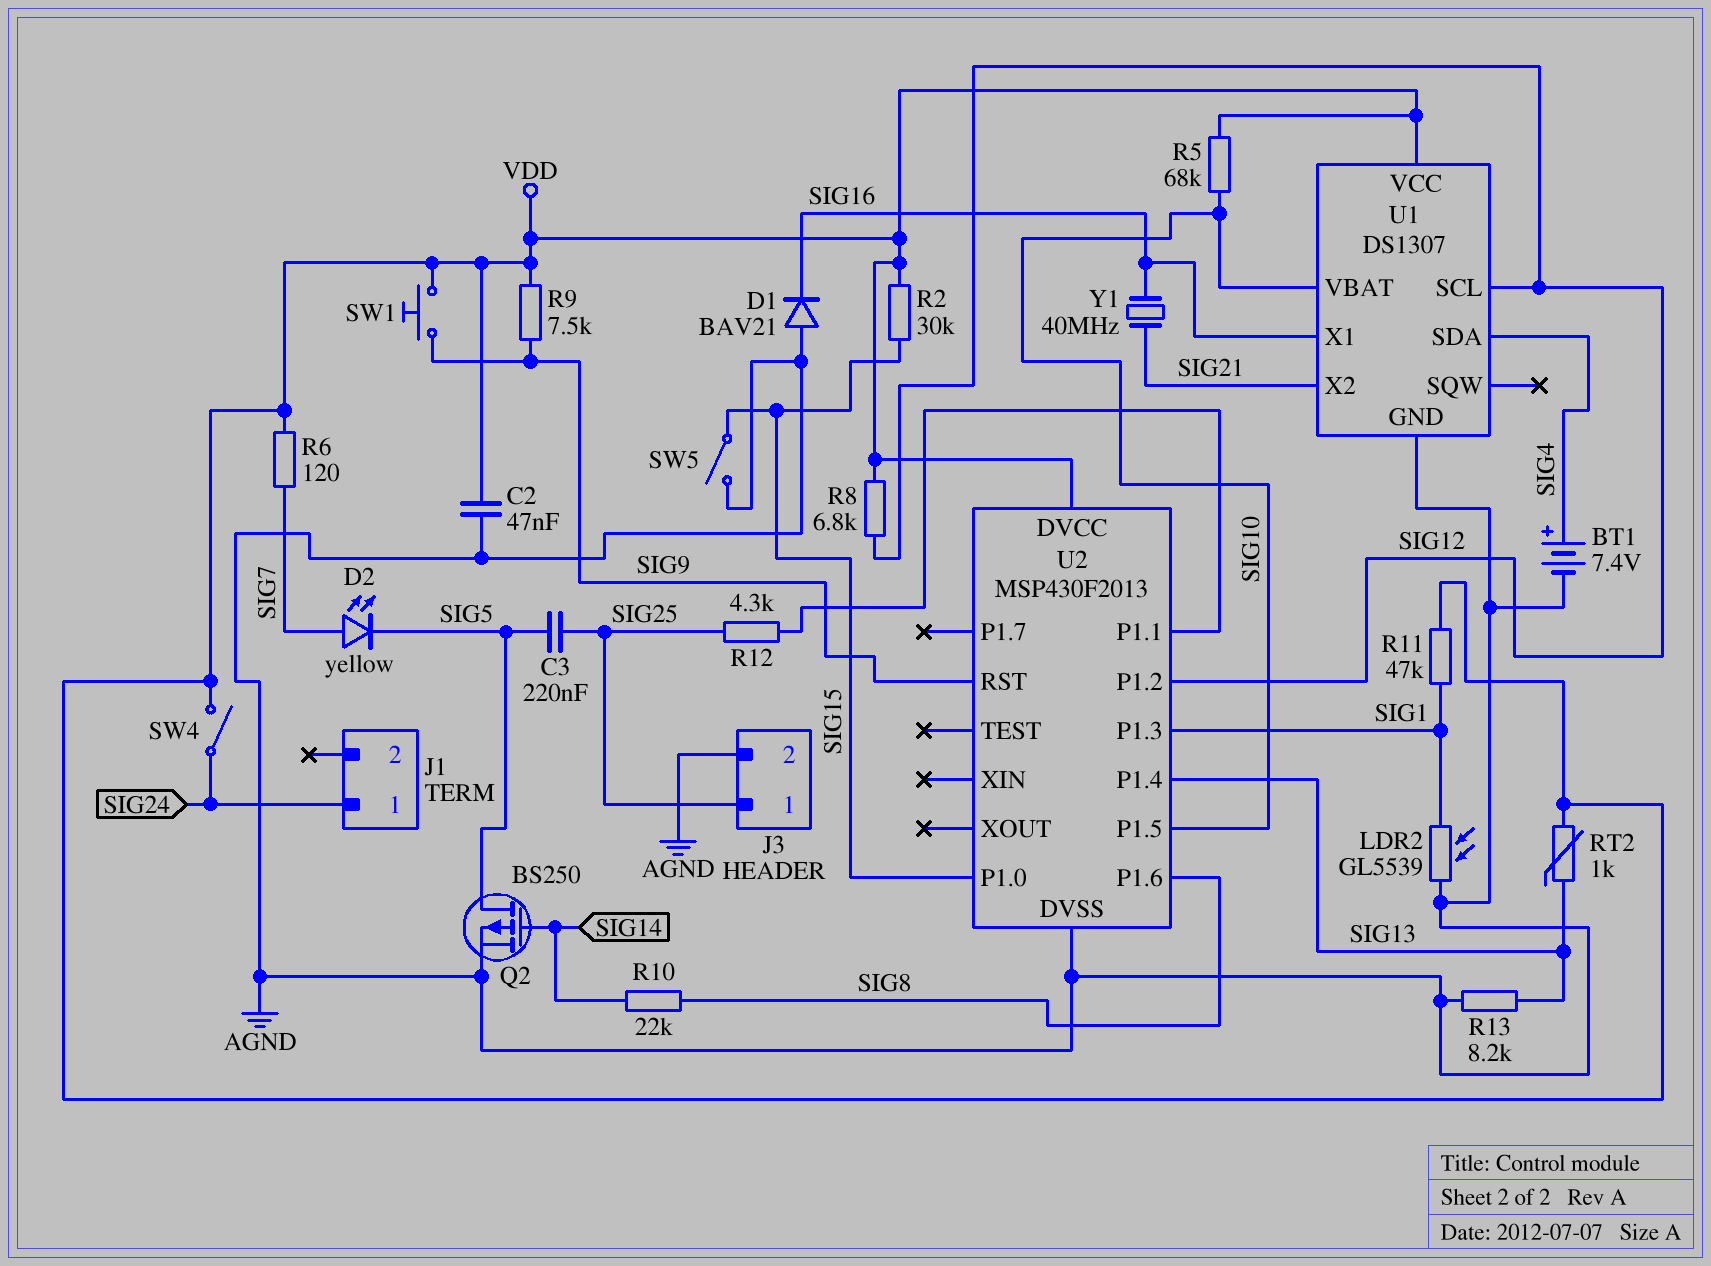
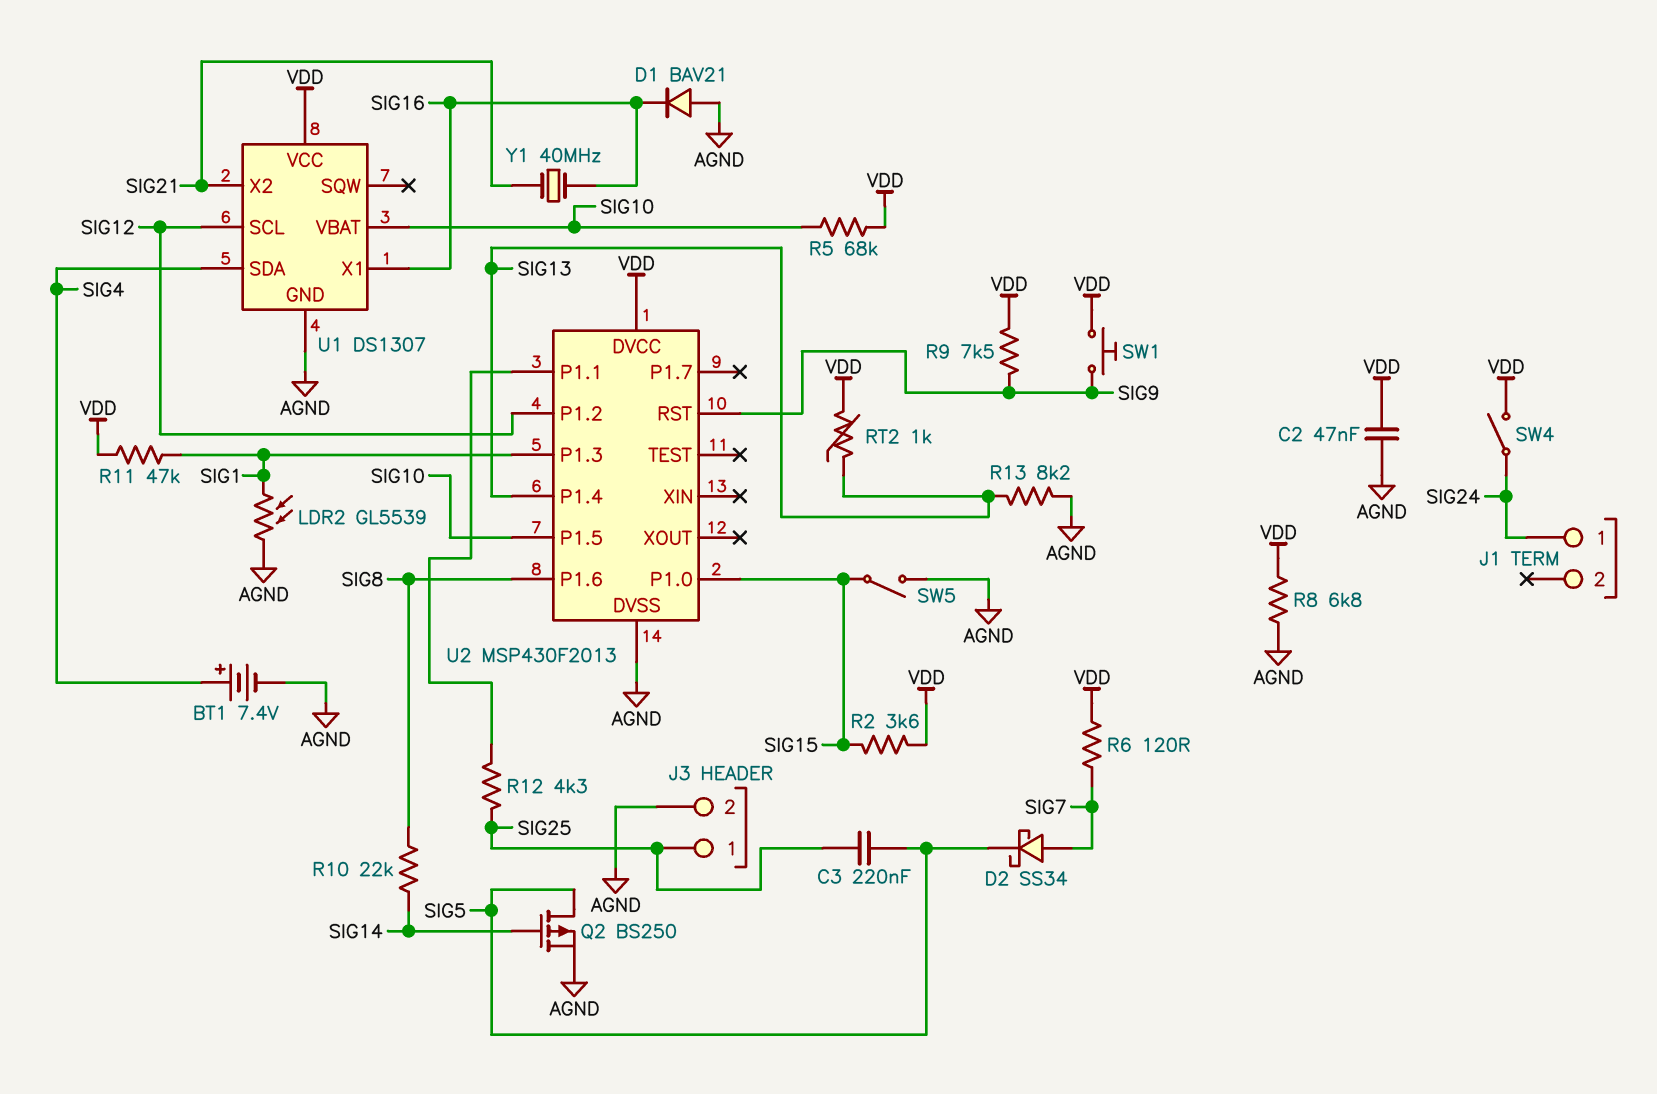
D2: LED yellow (A SIG7, K SIG5) -> schottky SS34 (A SIG7, K SIG5)
R2: 30k (SIG15, VDD) -> 3.6k (SIG15, VDD)
R8: 6.8k (SIG12, VDD) -> 6.8k (AGND, VDD)

